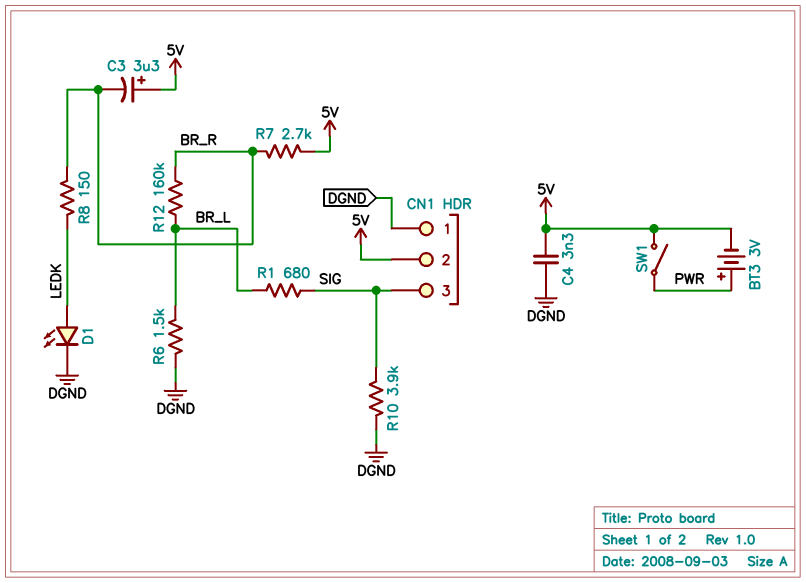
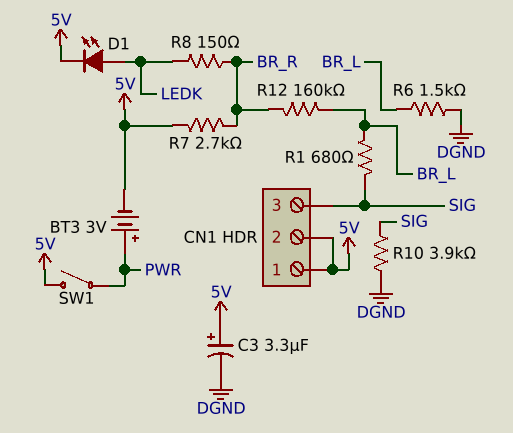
C3: 3.3uF (plus 5V, minus BR_R) -> 3.3uF (plus 5V, minus DGND)
C4: 3.3nF (5V, DGND) -> none
CN1 pin 1: DGND -> 5V
D1: LED (A LEDK, K DGND) -> LED (A LEDK, K 5V)

